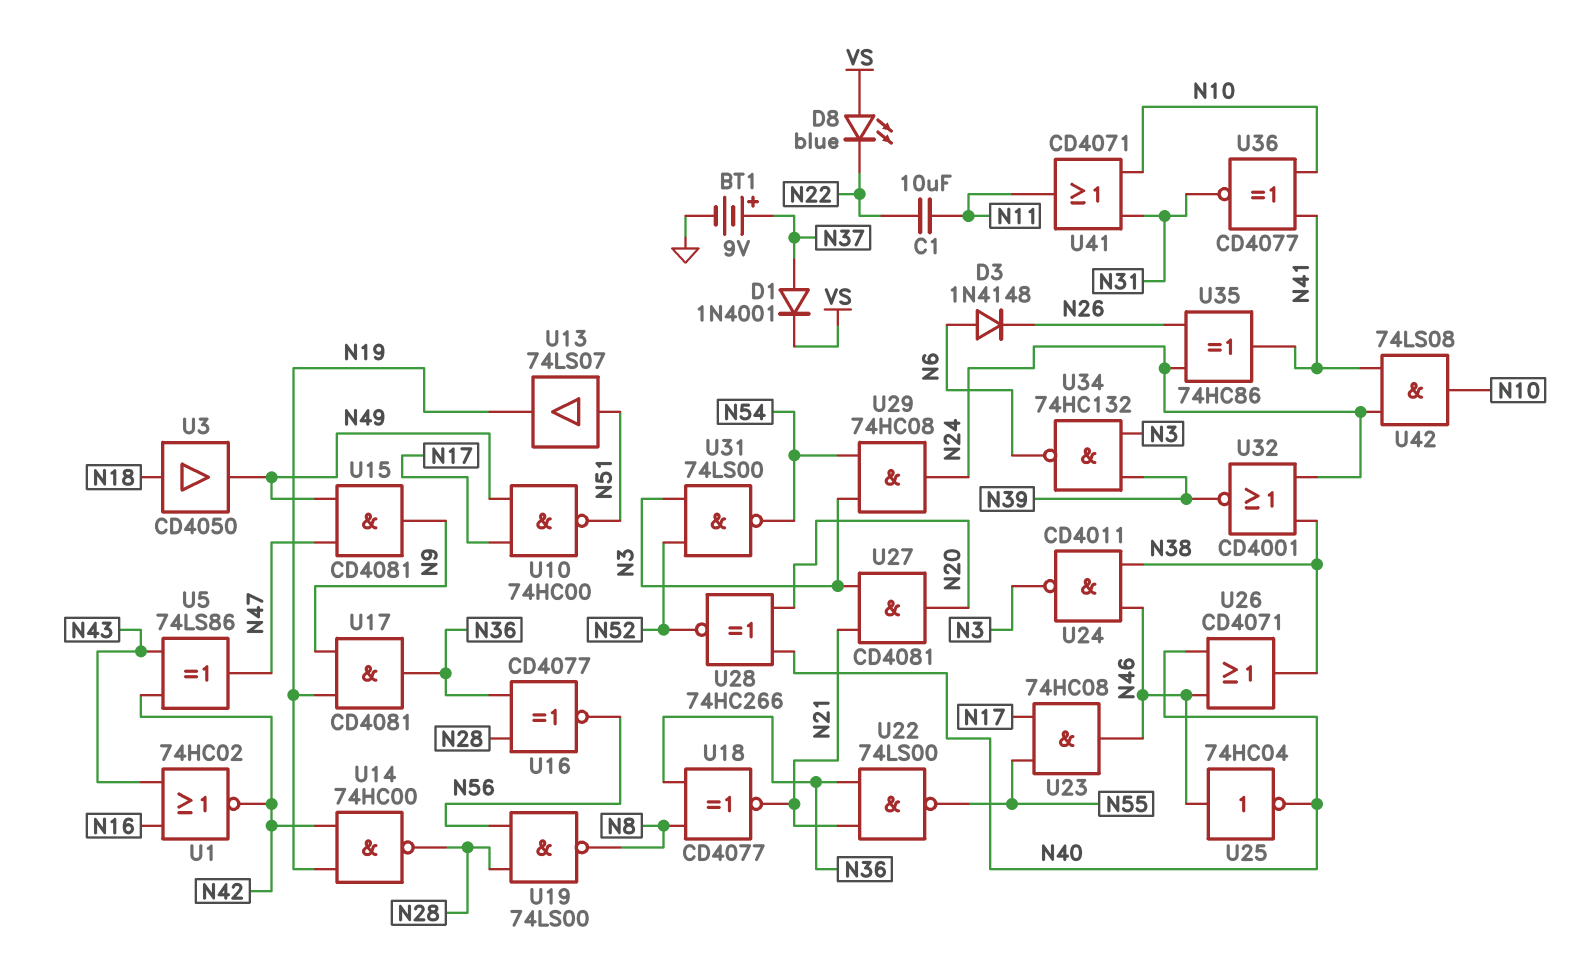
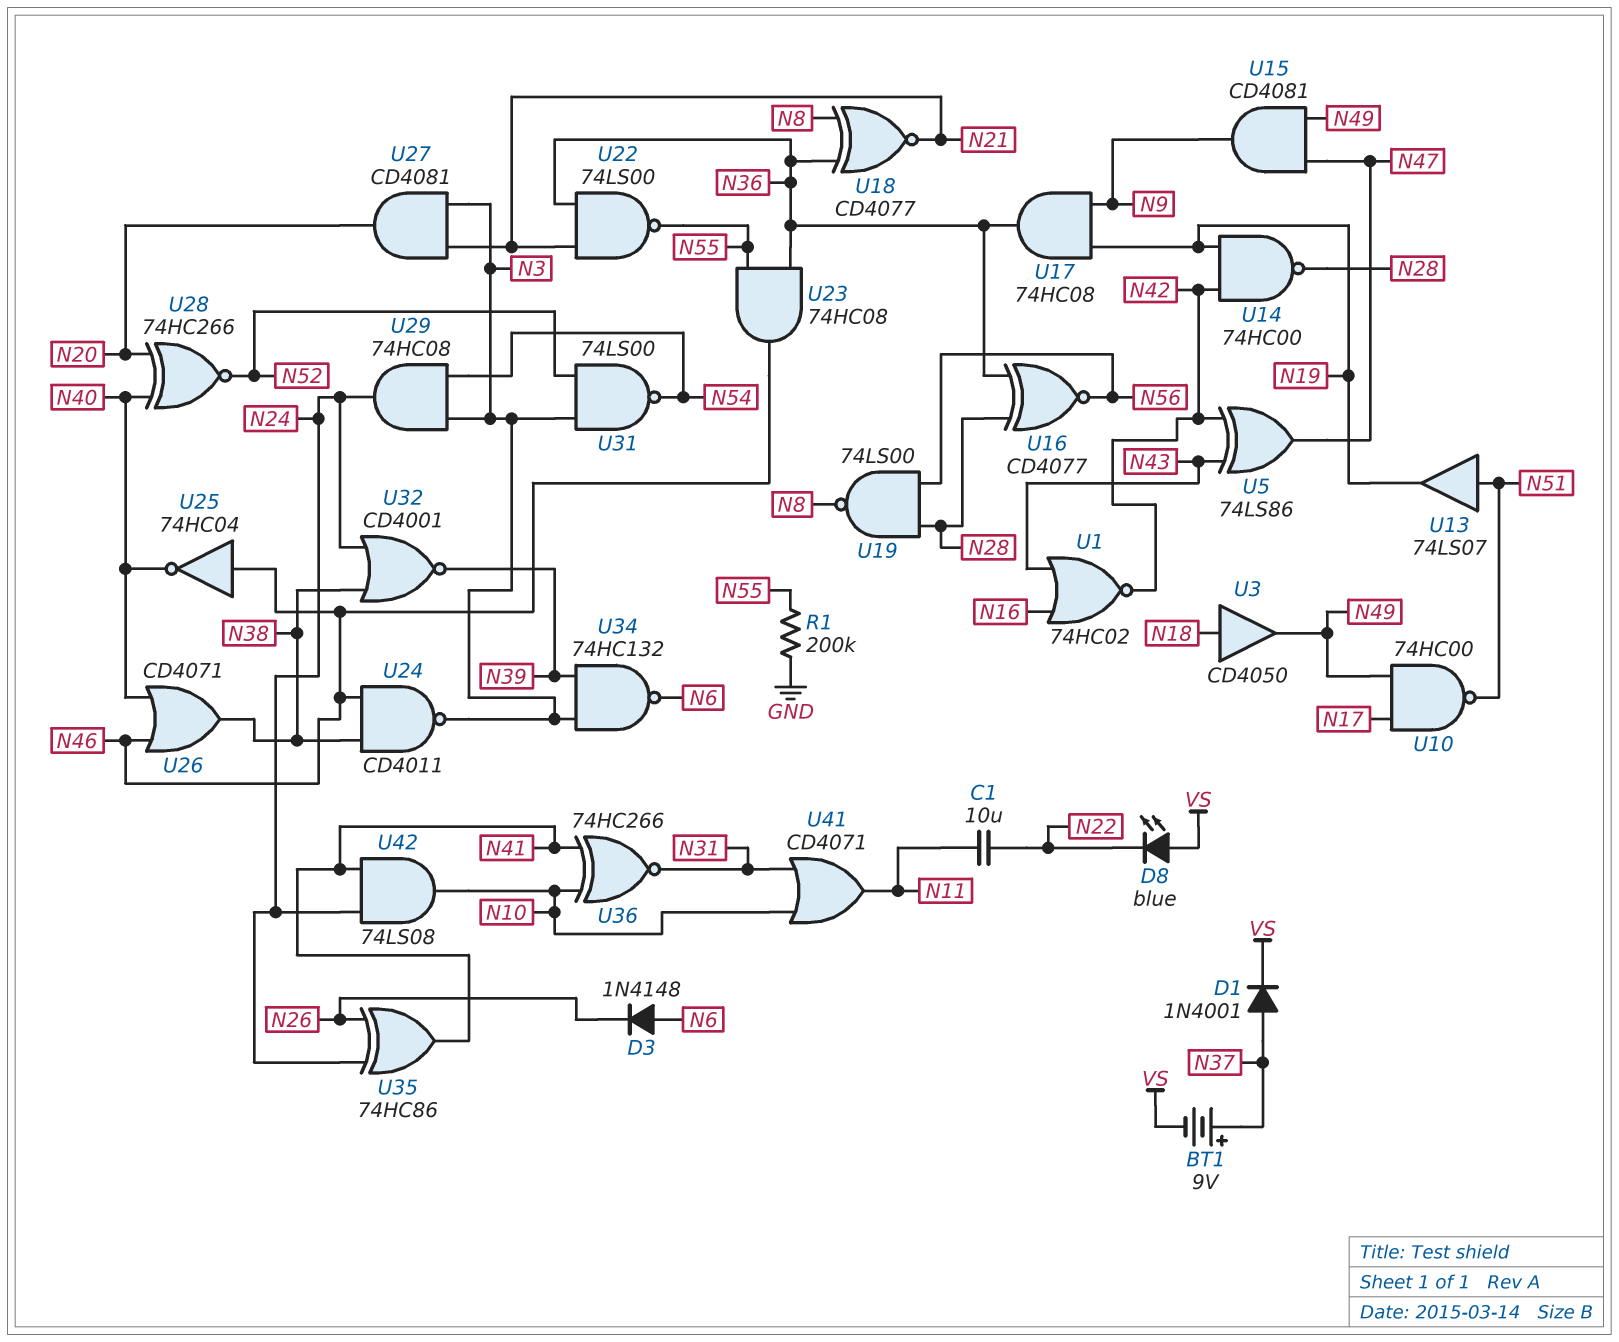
BT1: 9V (plus N37, minus GND) -> 9V (plus N37, minus VS)
R1: none -> 200k (GND, N55)
U17: AND CD4081 (in N9, in N19, out N36) -> AND 74HC08 (in N9, in N19, out N36)
U23: AND 74HC08 (in N17, in N55, out N46) -> AND 74HC08 (in N36, in N55, out N46)
U36: XNOR CD4077 (in N10, in N41, out N31) -> XNOR 74HC266 (in N10, in N41, out N31)

